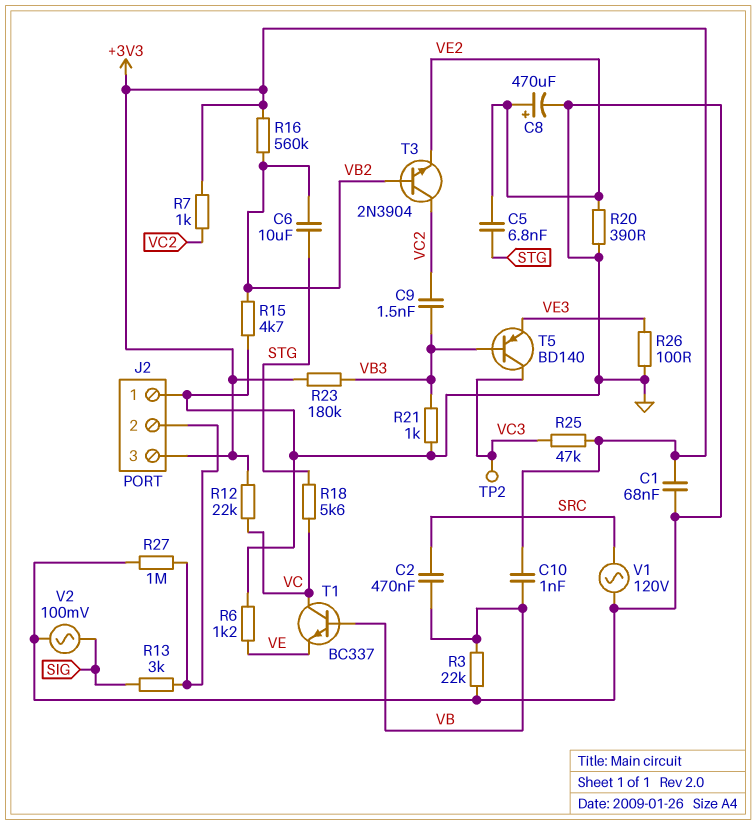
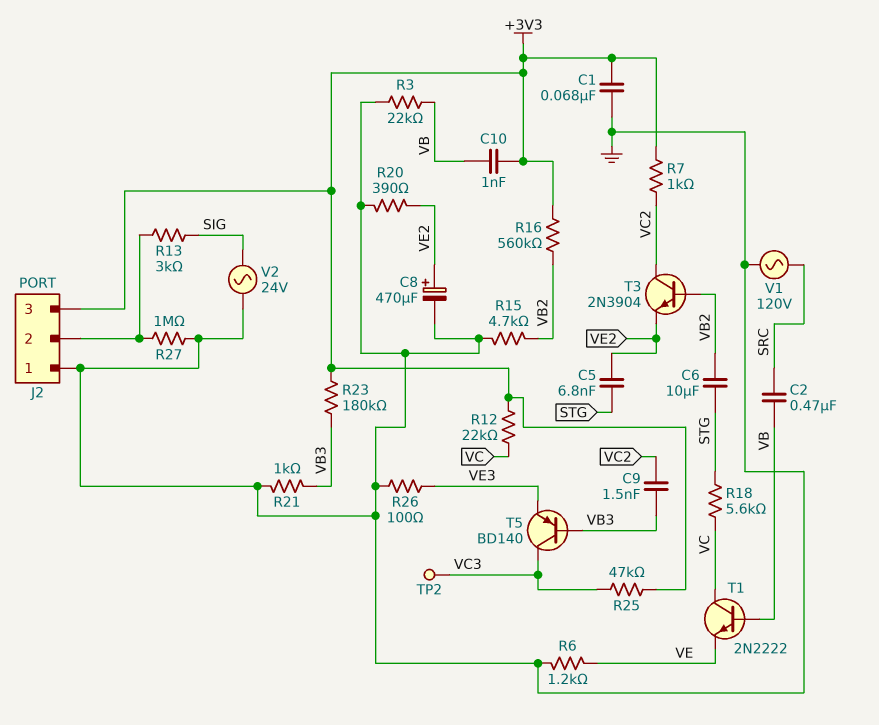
T1: NPN BC337 (B VB, C VC, E VE) -> NPN 2N2222 (B VB, C VC, E VE)
V2: AC 100mV (GND, SIG) -> AC 24V (GND, SIG)

